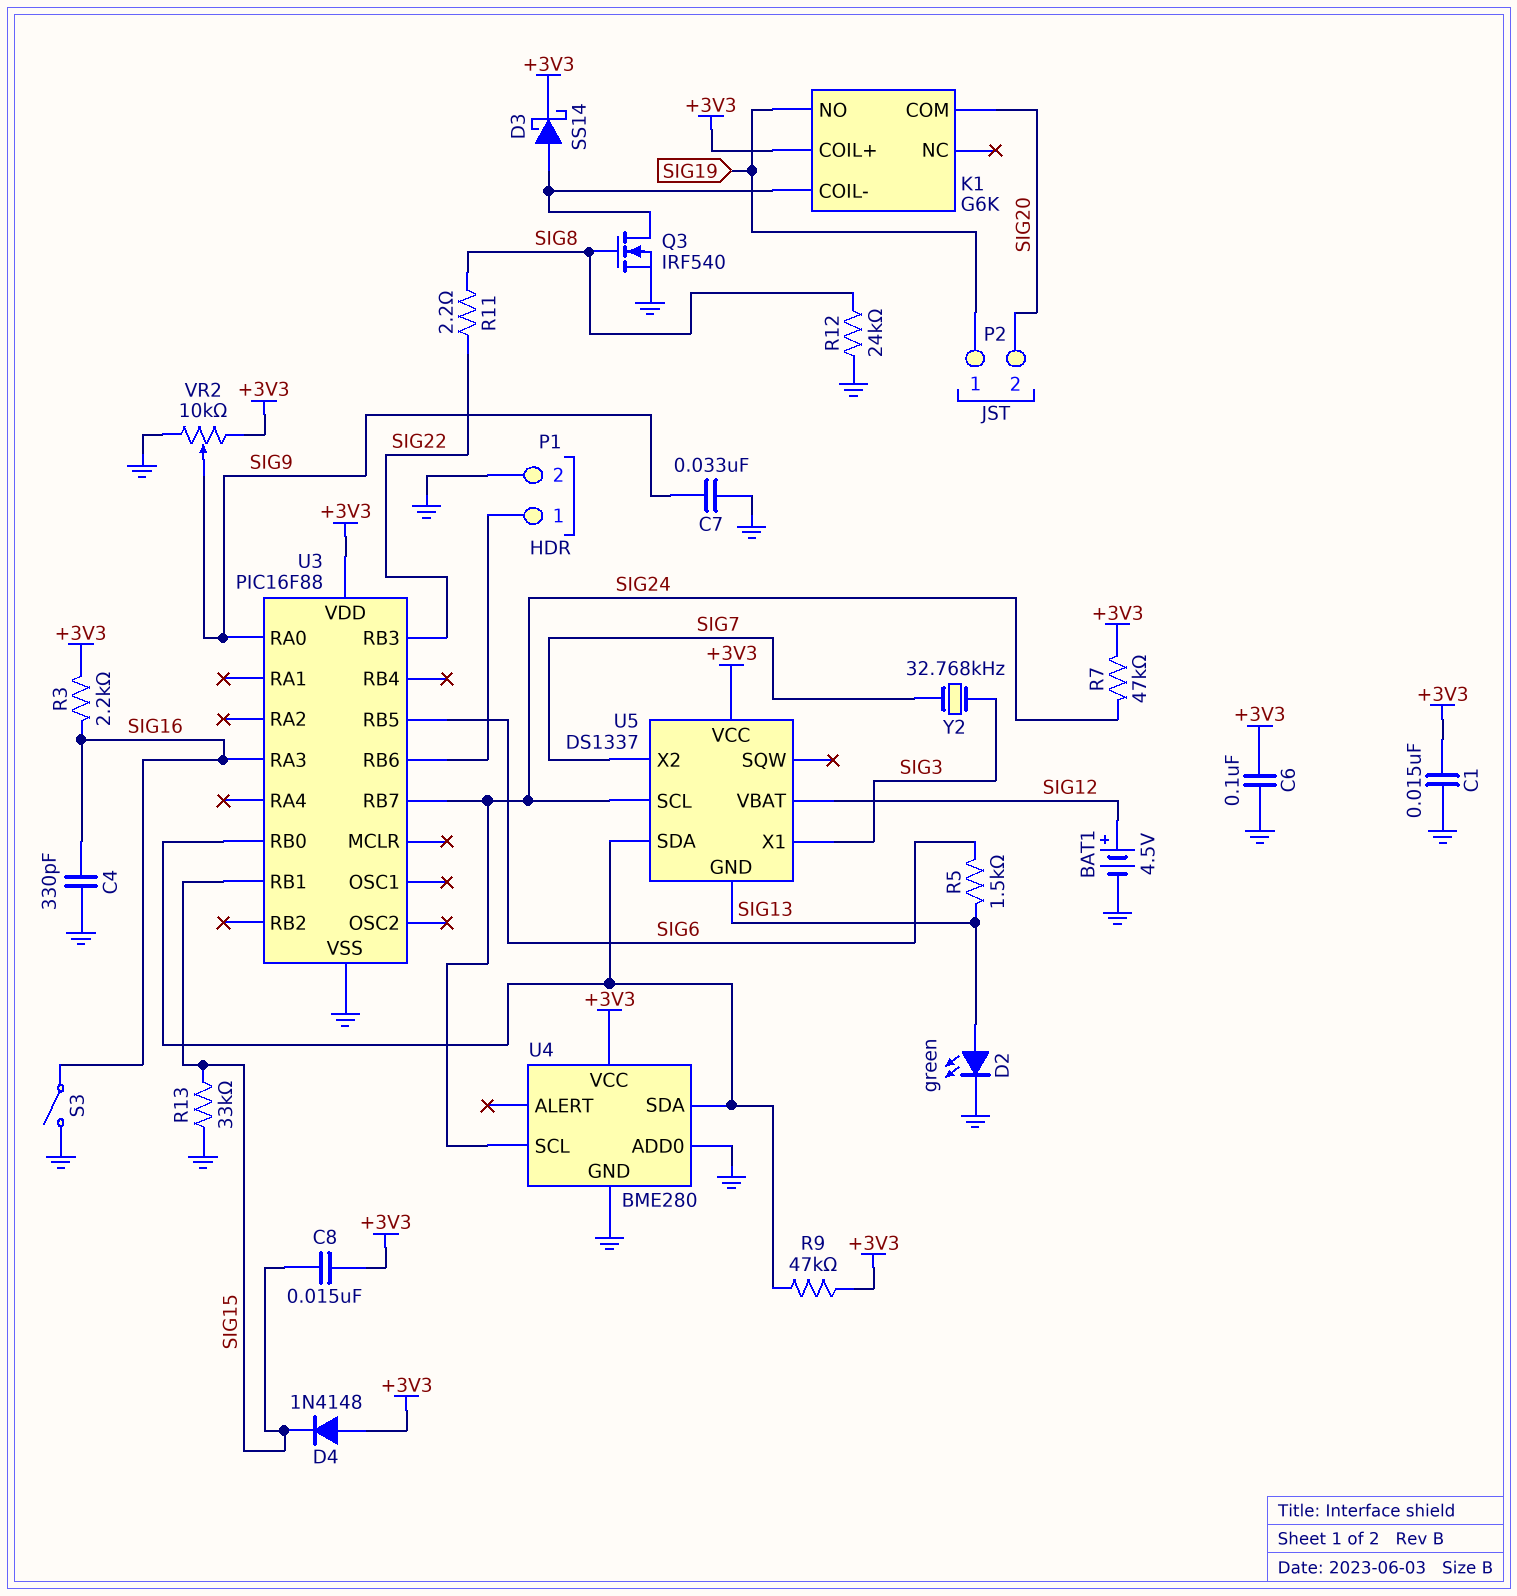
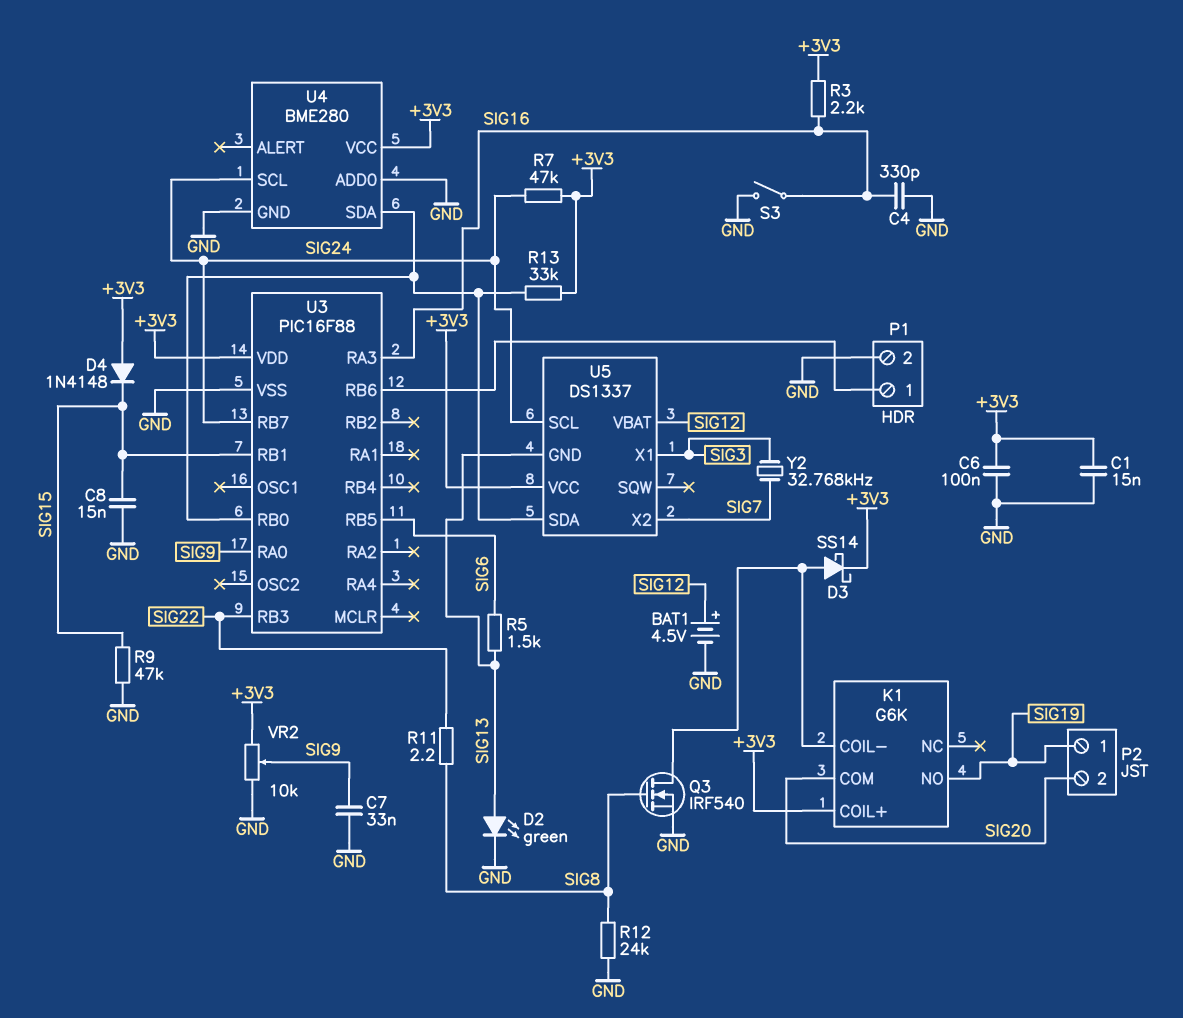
C8: 15nF (+3V3, SIG15) -> 15nF (GND, SIG15)
R9: 47k (+3V3, U3/RB0) -> 47k (GND, SIG15)
R13: 33k (GND, SIG15) -> 33k (+3V3, U3/RB0)

